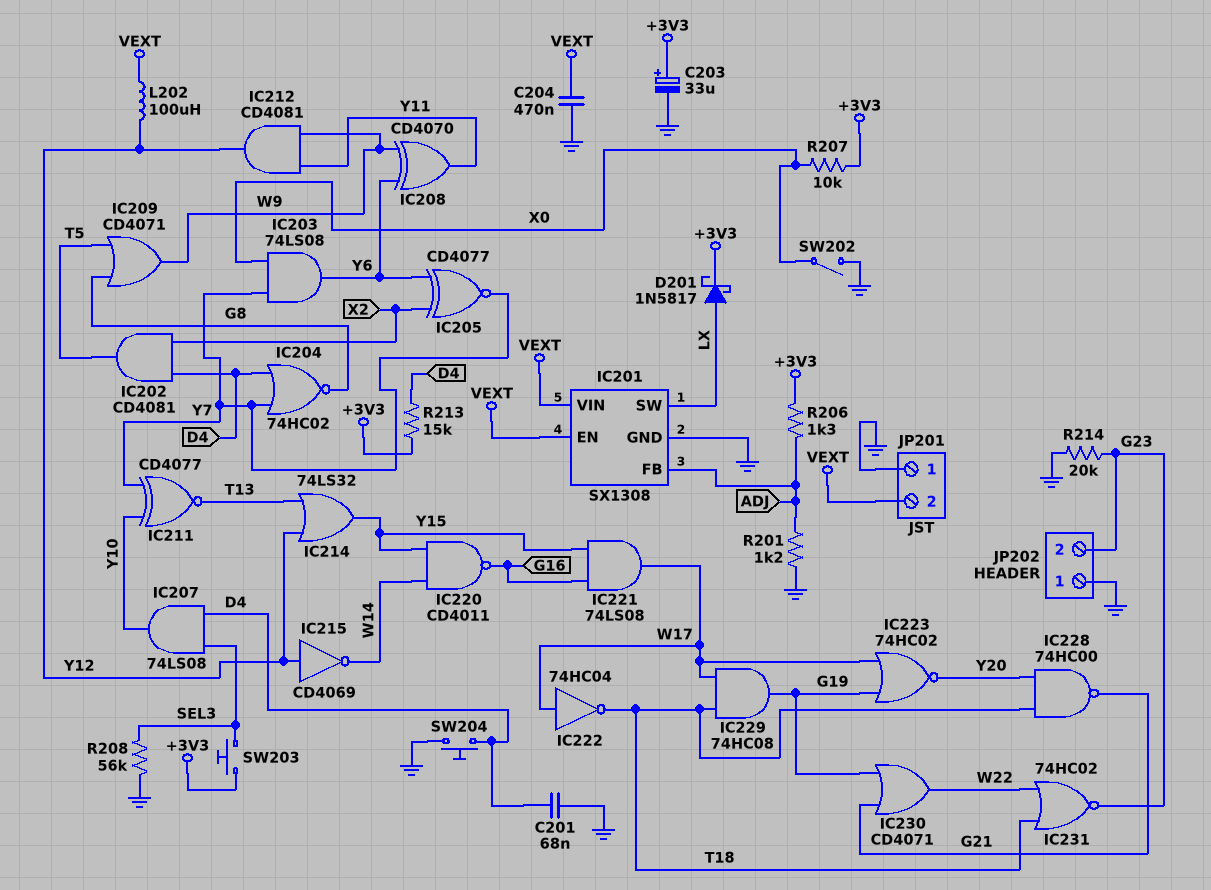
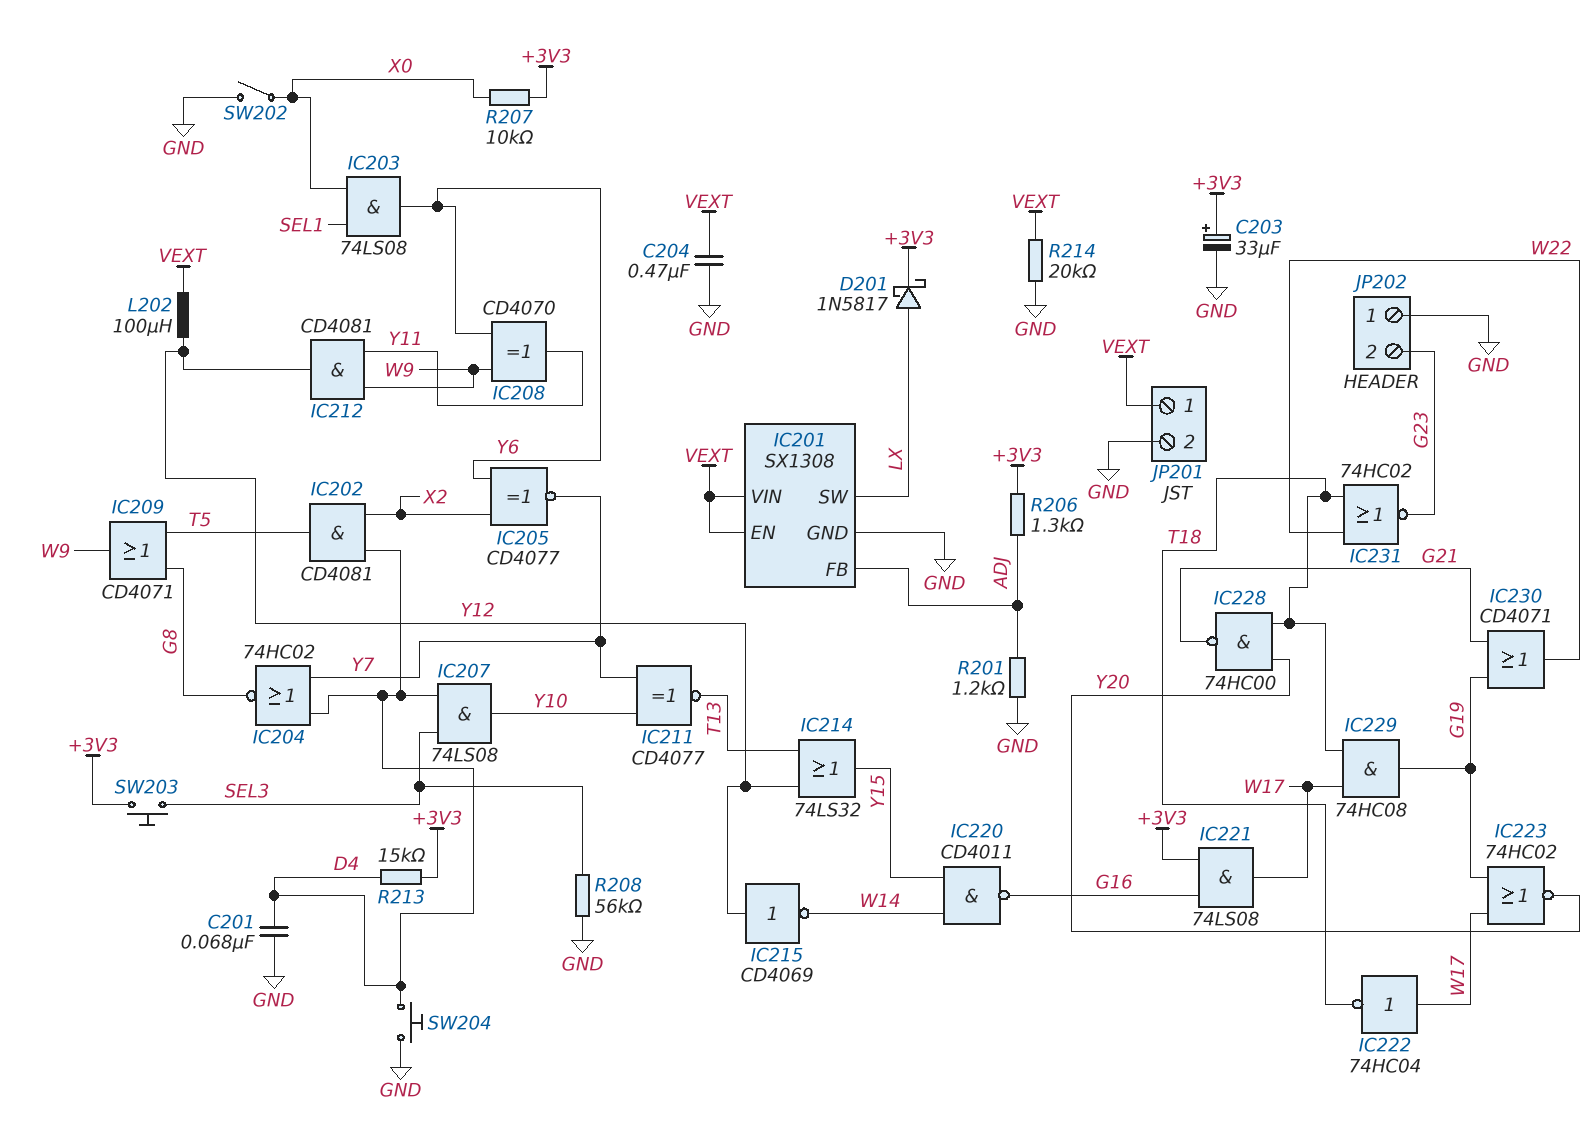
IC203: AND 74LS08 (in X0, in Y7, out Y6) -> AND 74LS08 (in SEL1, in X0, out Y6)
IC221: AND 74LS08 (in G16, in Y15, out W17) -> AND 74LS08 (in +3V3, in G16, out W17)
JP201 pin 1: GND -> VEXT
JP201 pin 2: VEXT -> GND
R214: 20k (G23, GND) -> 20k (GND, VEXT)

